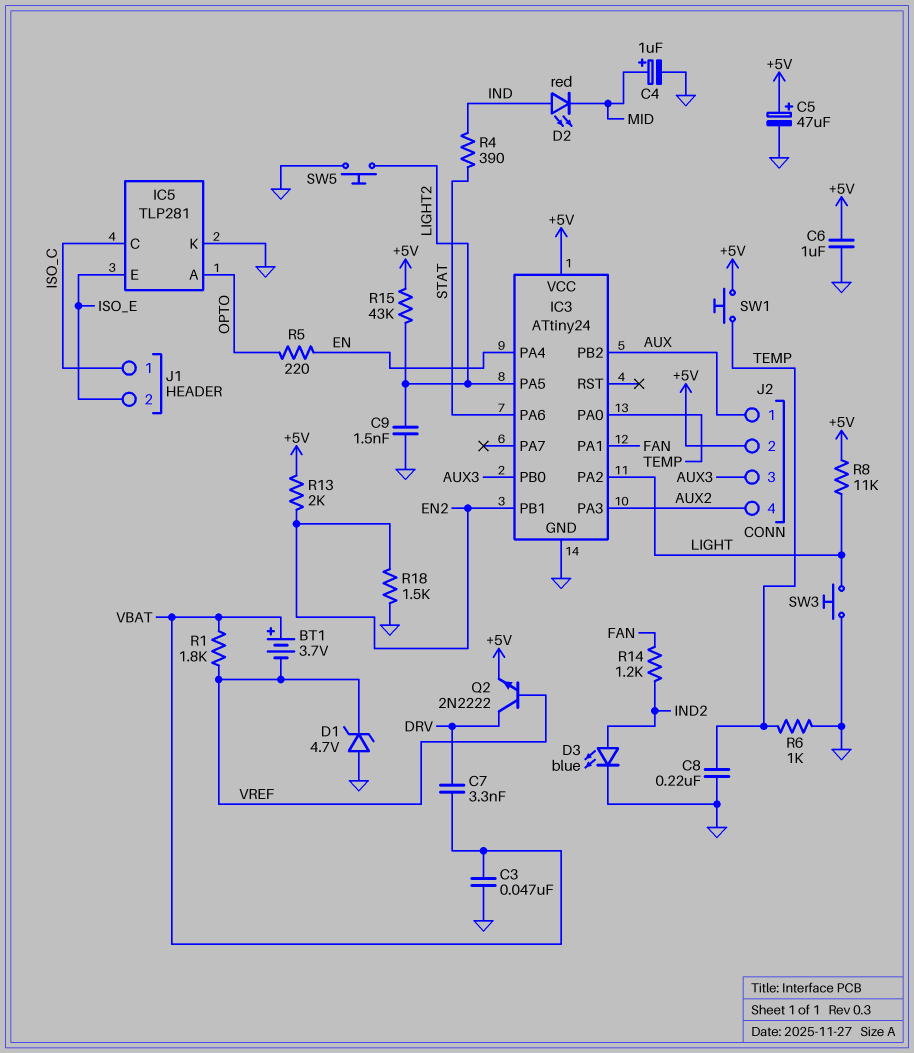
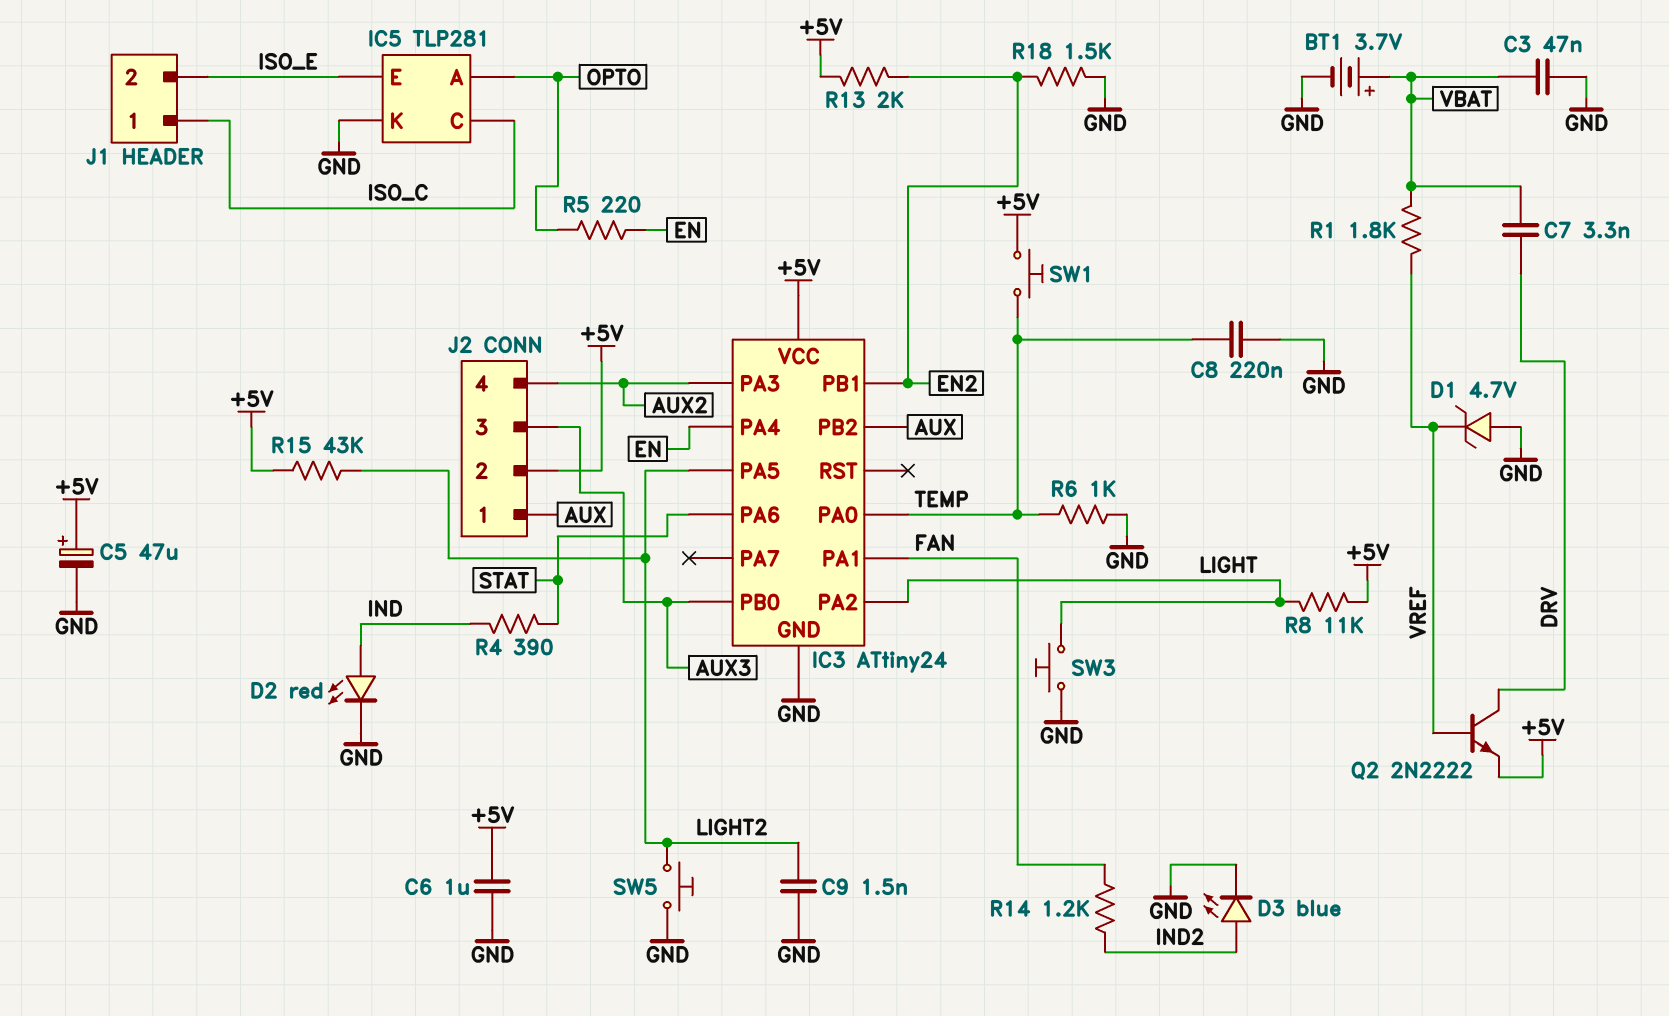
BT1: 3.7V (plus VBAT, minus VREF) -> 3.7V (plus VBAT, minus GND)
C4: 1uF (plus MID, minus GND) -> none
D2: LED red (A IND, K MID) -> LED red (A IND, K GND)

